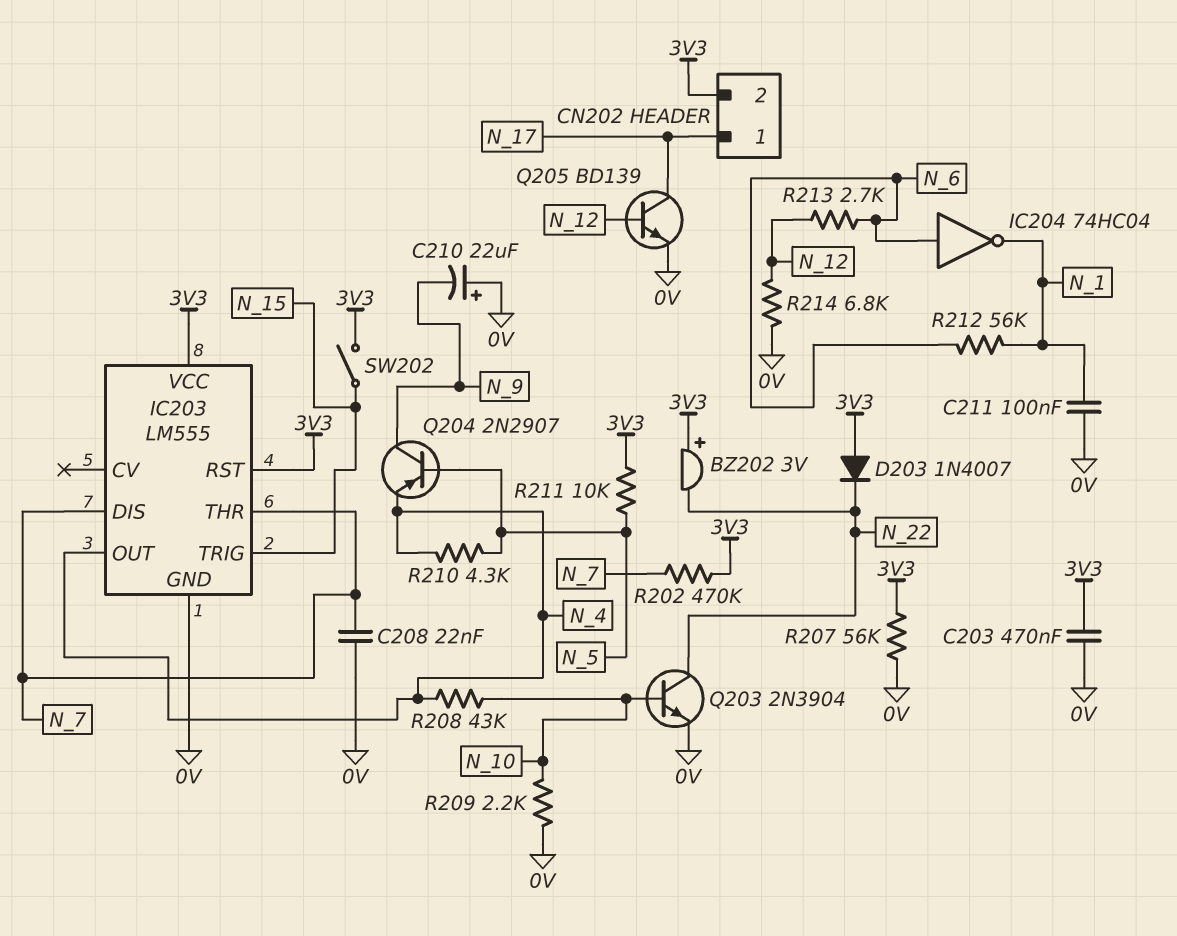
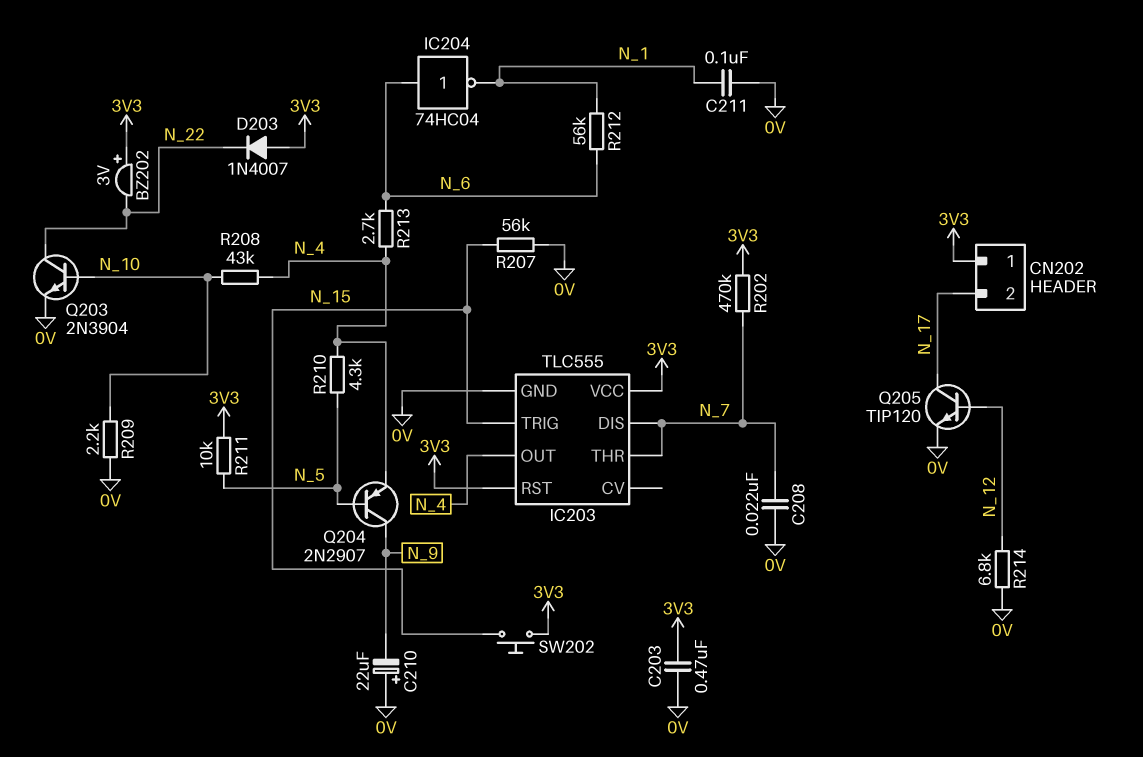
CN202 pin 1: N_17 -> 3V3
CN202 pin 2: 3V3 -> N_17
IC203: LM555 -> TLC555
Q205: NPN BD139 (B N_12, C N_17, E 0V) -> NPN TIP120 (B N_12, C N_17, E 0V)
R207: 56k (0V, 3V3) -> 56k (0V, N_15)
R213: 2.7k (N_6, N_12) -> 2.7k (N_4, N_6)
SW202: switch (3V3, N_15) -> button (3V3, N_15)

